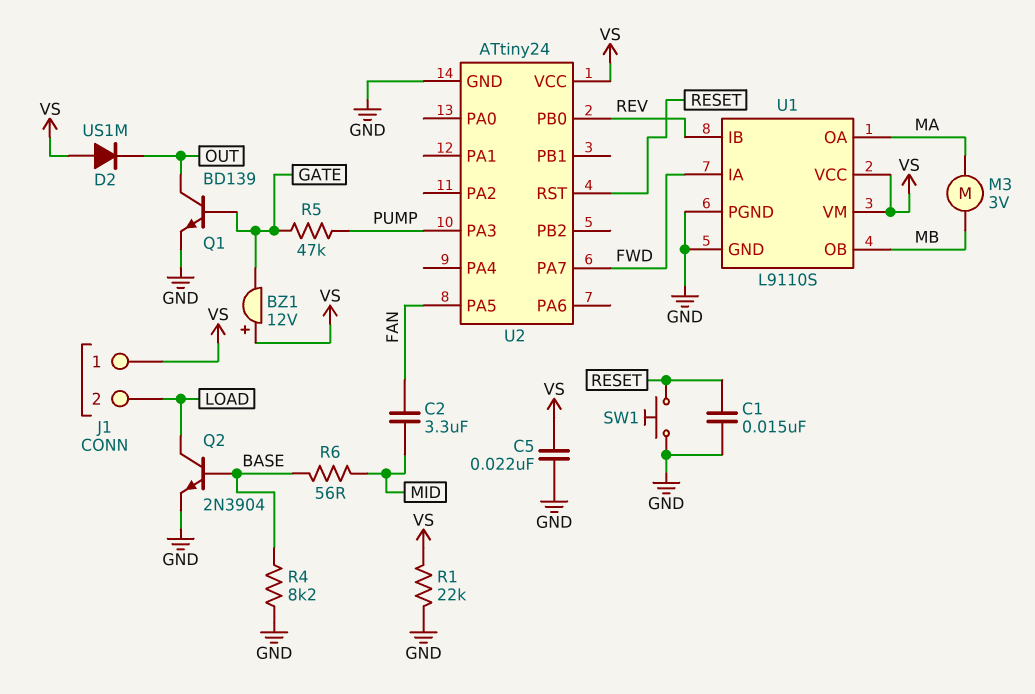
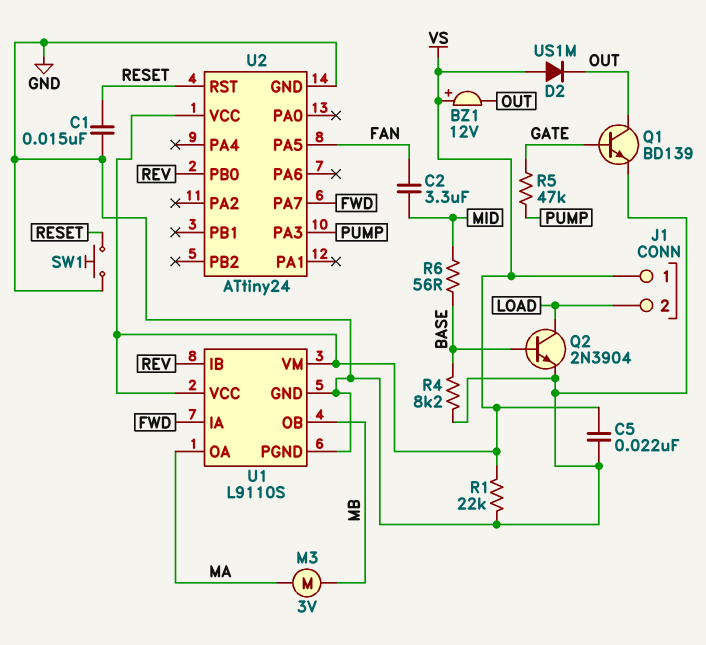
BZ1: buzzer 12V (plus VS, minus GATE) -> buzzer 12V (plus VS, minus OUT)

